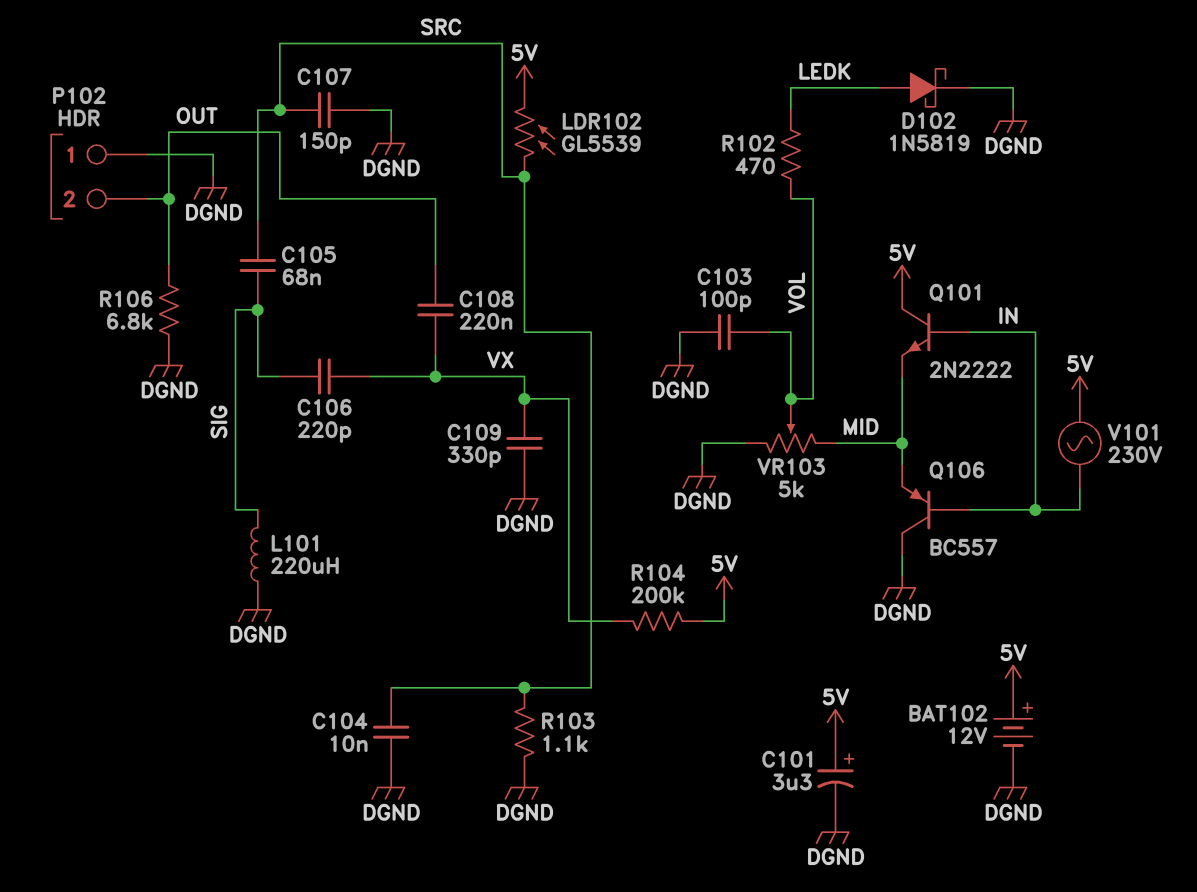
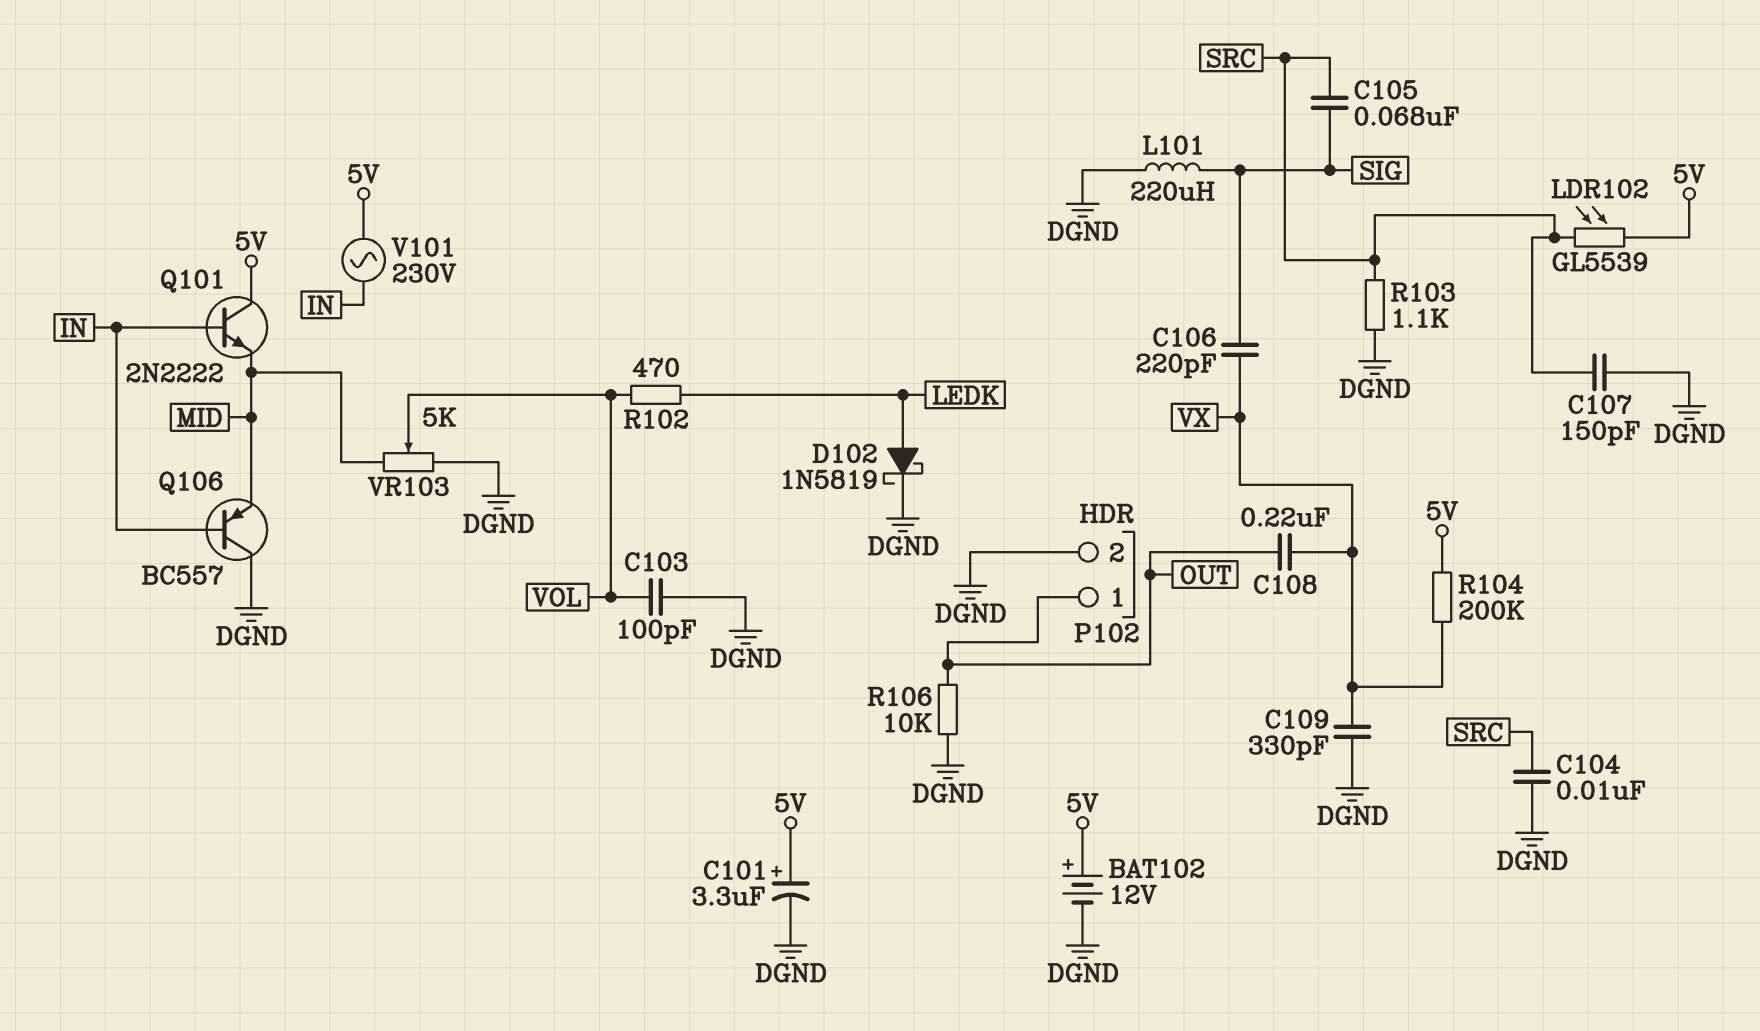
P102 pin 1: DGND -> OUT
P102 pin 2: OUT -> DGND
R106: 6.8k (DGND, OUT) -> 10k (DGND, OUT)

